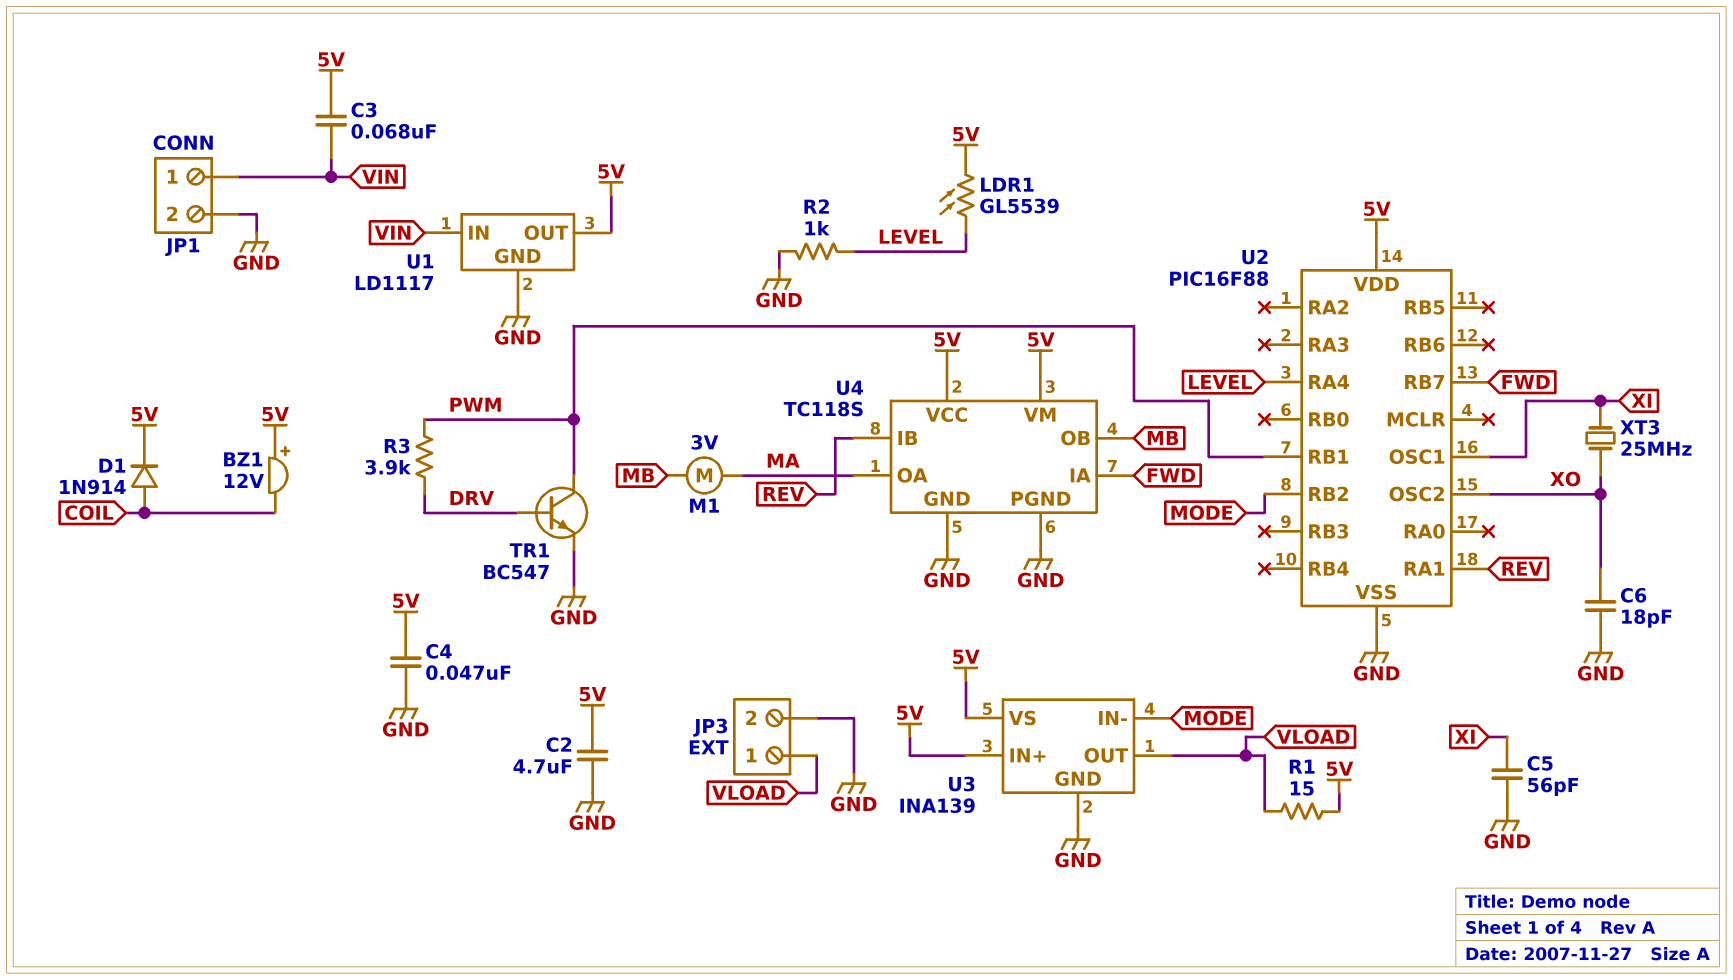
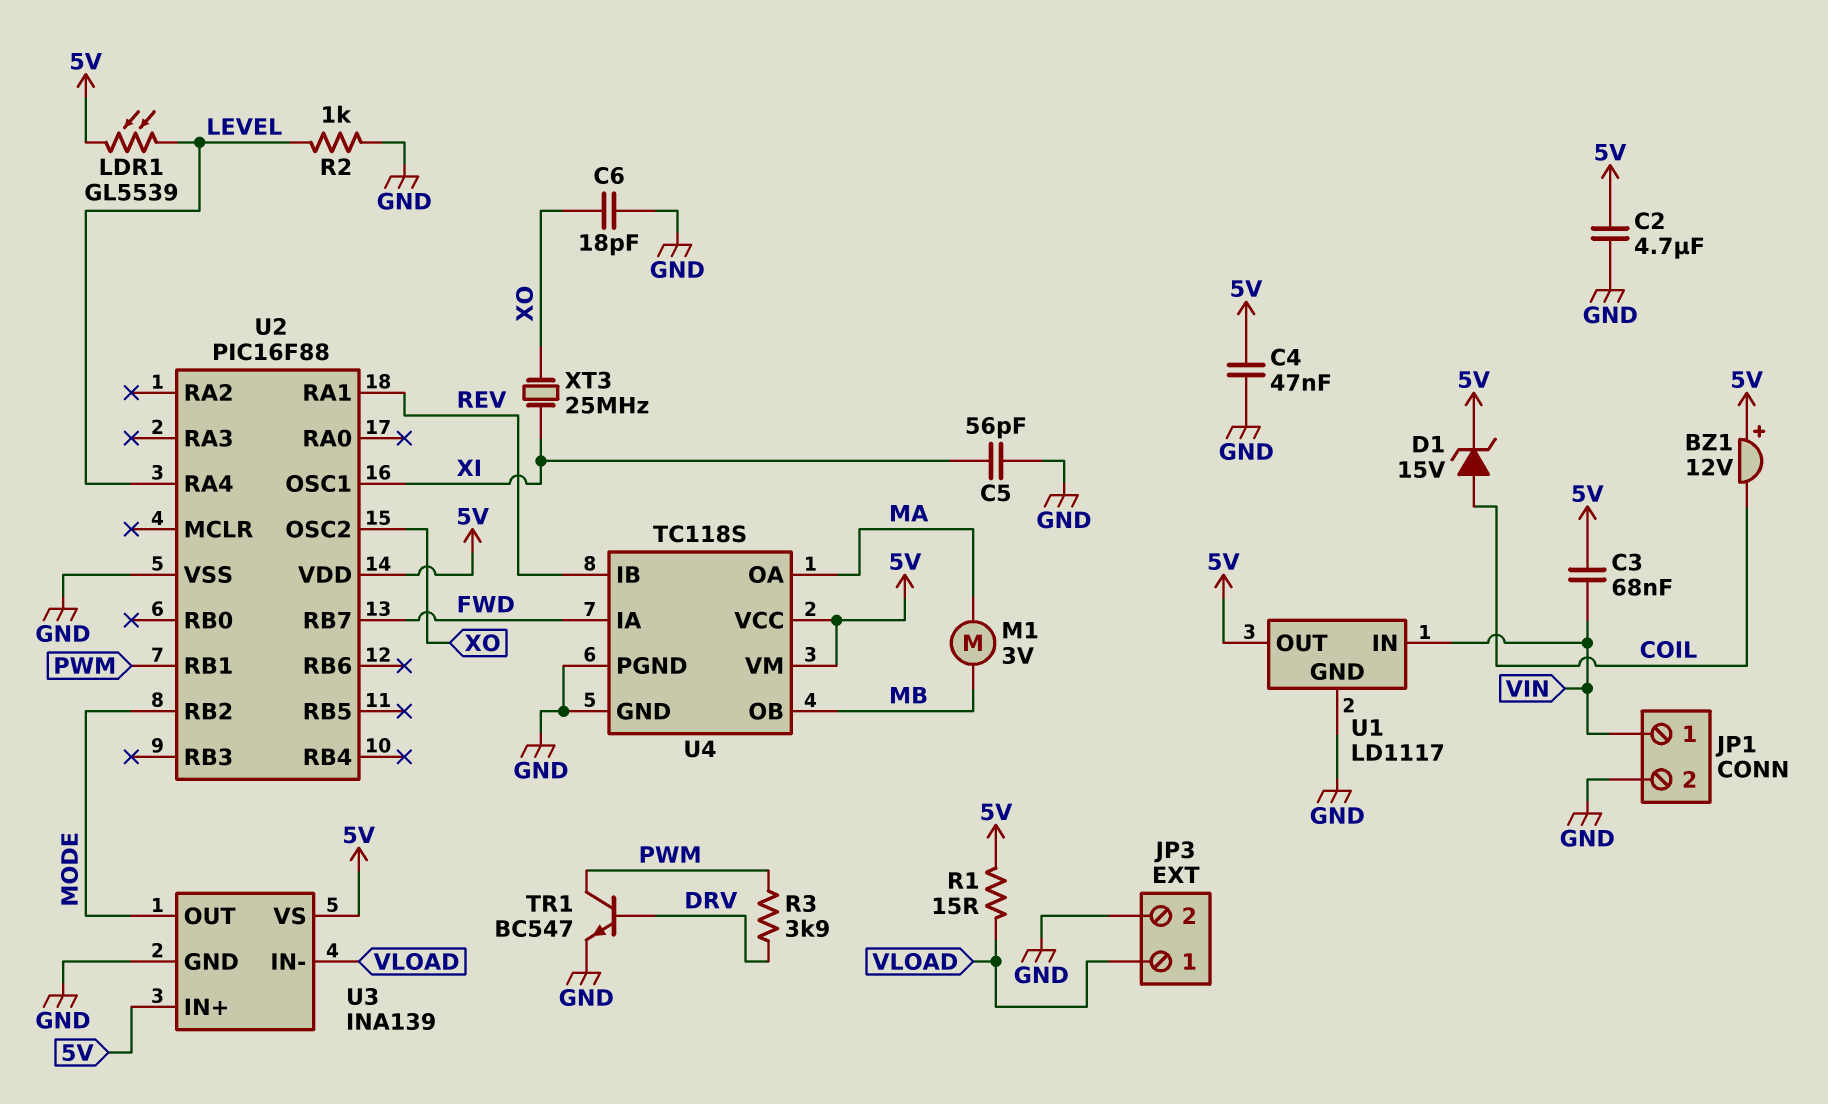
D1: diode 1N914 (A COIL, K 5V) -> zener 15V (A COIL, K 5V)
U3 pin IN-: MODE -> VLOAD
U3 pin OUT: VLOAD -> MODE

